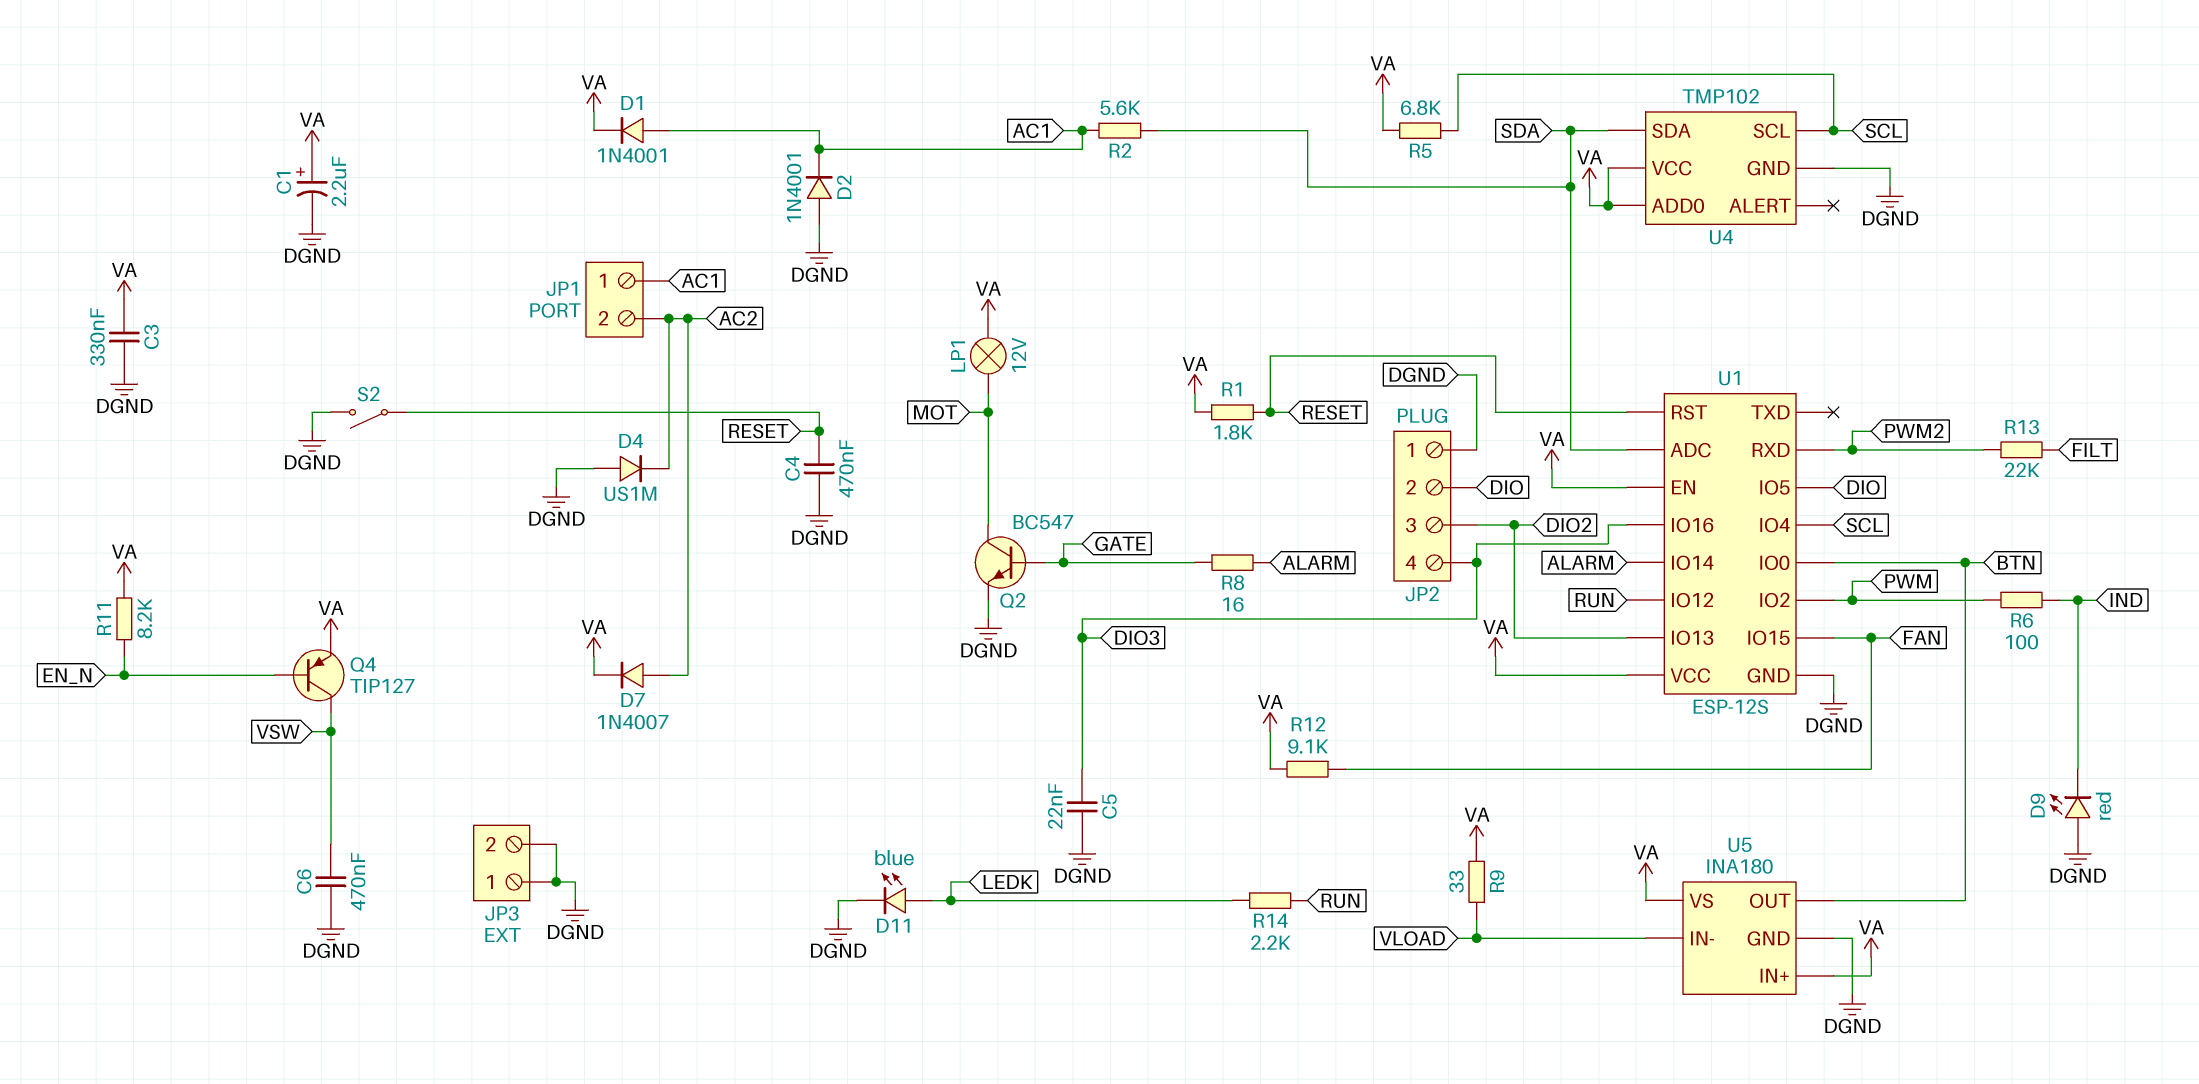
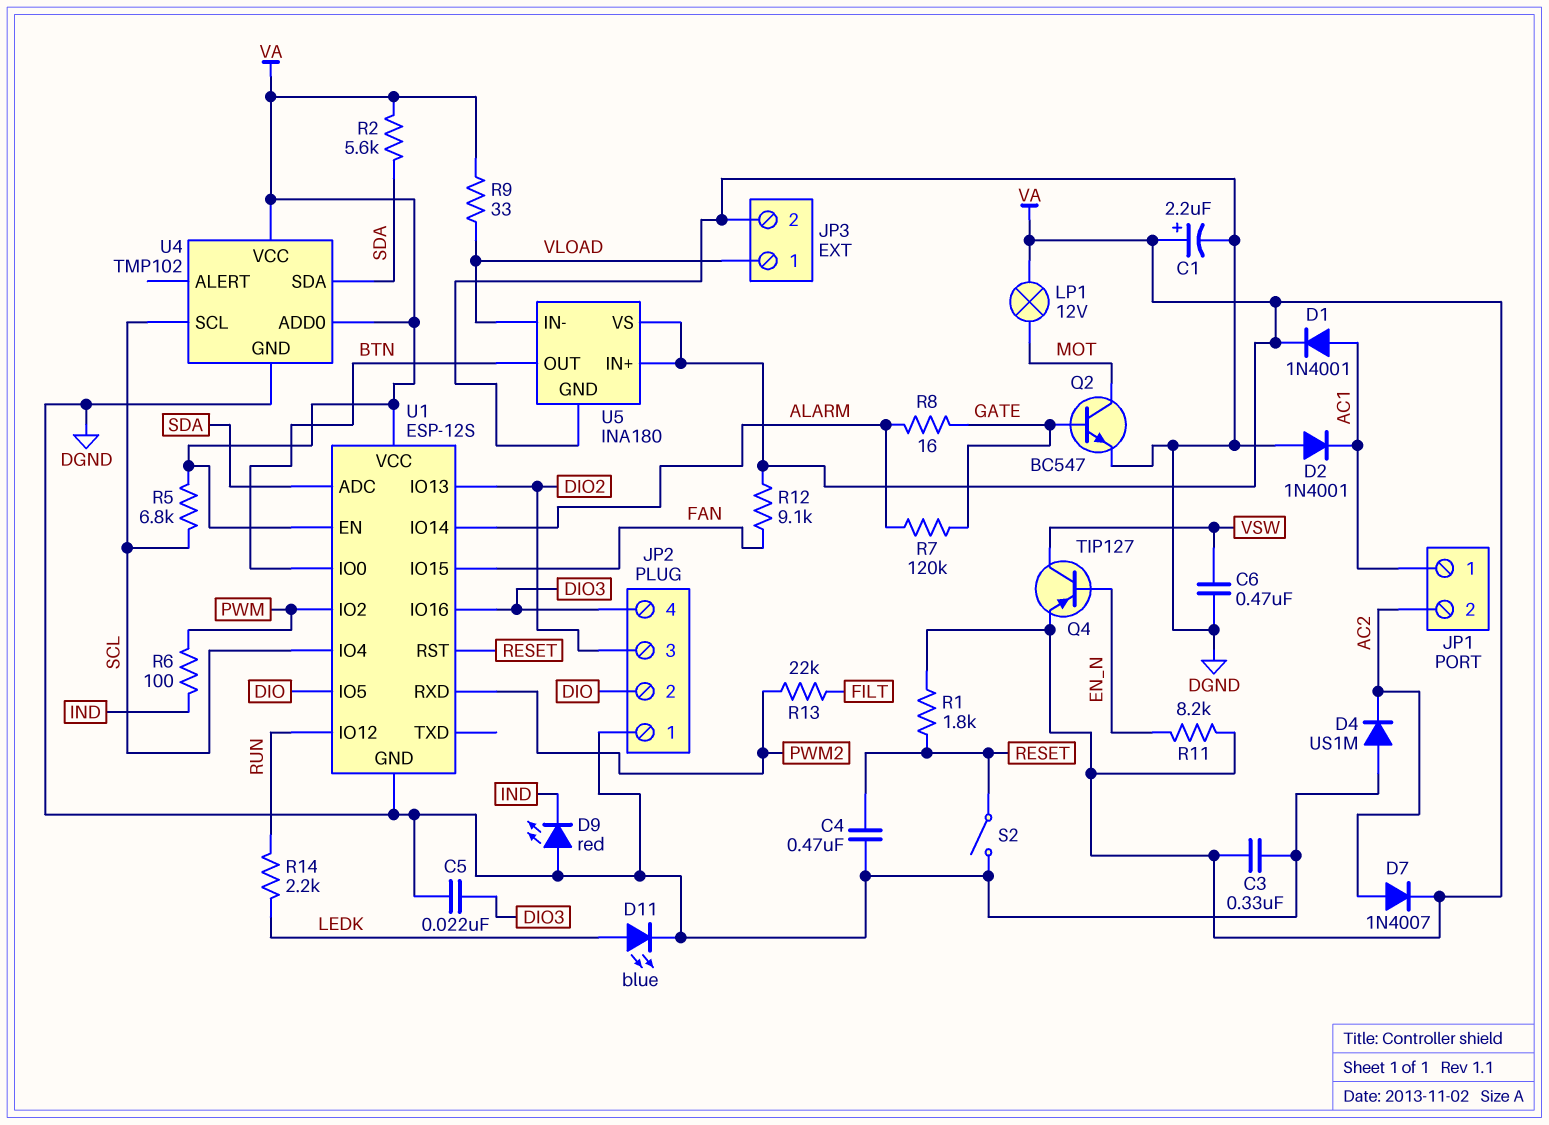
JP3 pin 1: DGND -> VLOAD
R2: 5.6k (AC1, SDA) -> 5.6k (SDA, VA)
R7: none -> 120k (ALARM, GATE)

